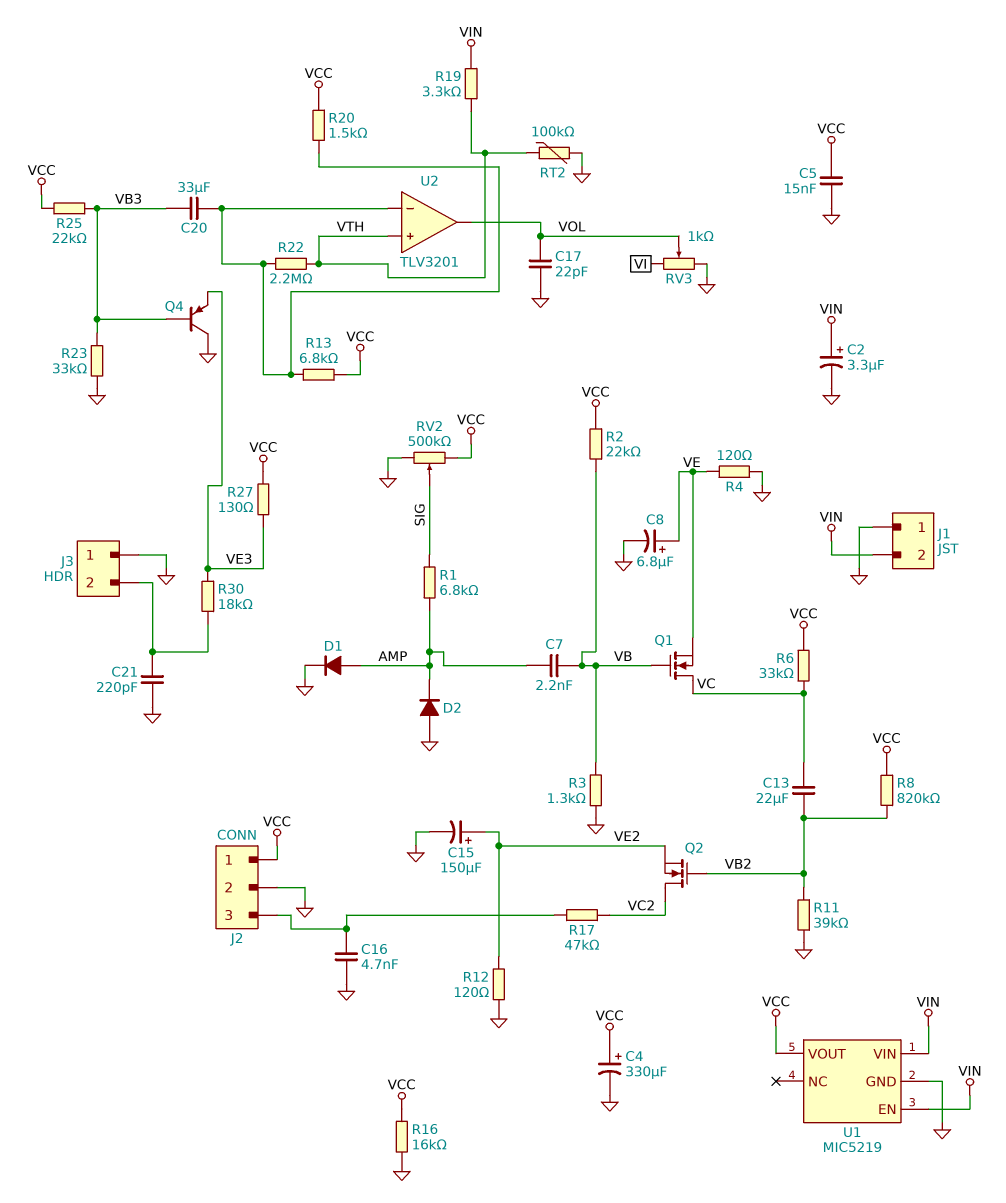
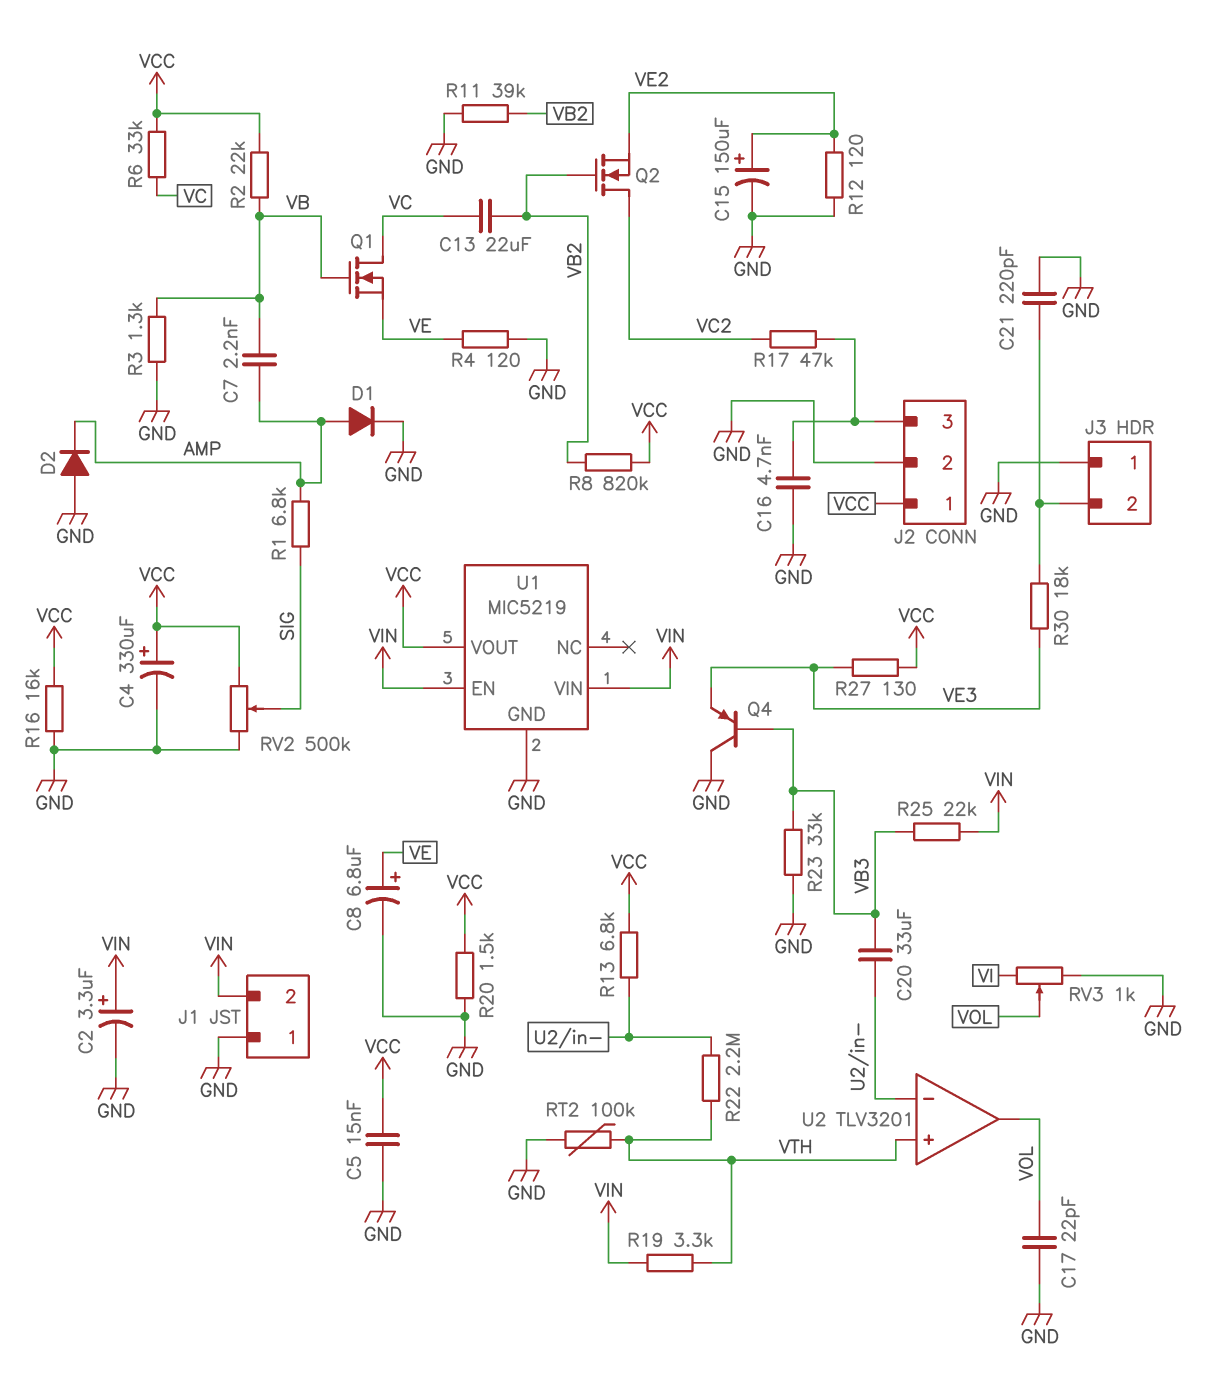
R20: 1.5k (U2/in-, VCC) -> 1.5k (GND, VCC)
R25: 22k (VB3, VCC) -> 22k (VB3, VIN)

